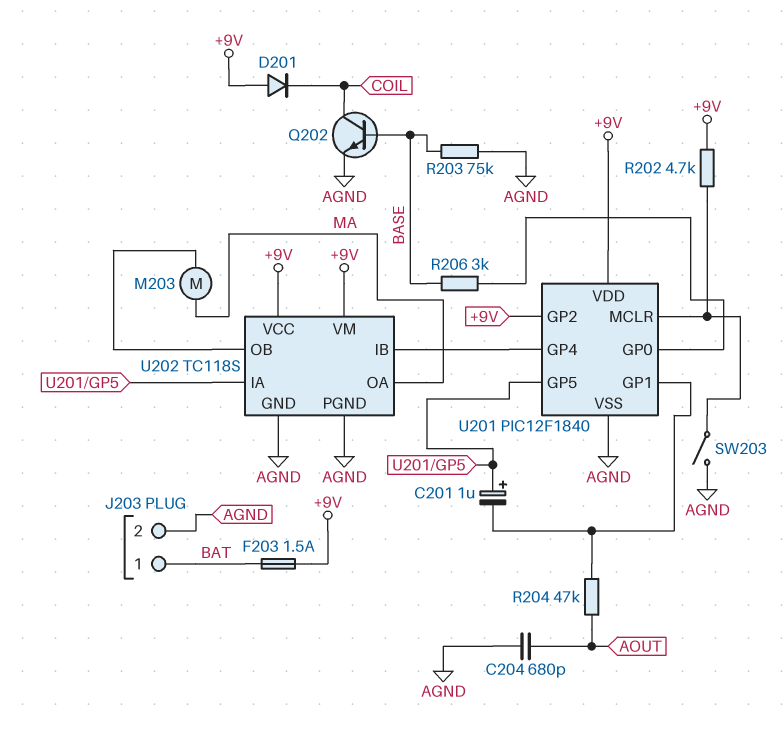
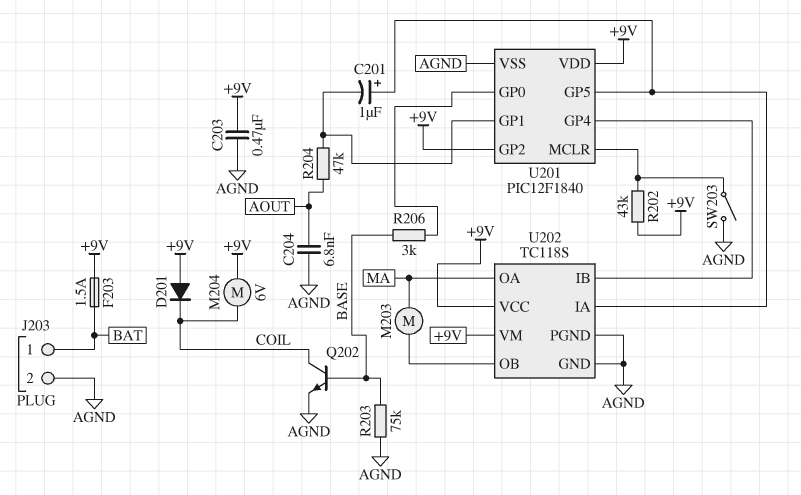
C203: none -> 470nF (+9V, AGND)
C204: 680pF (AGND, AOUT) -> 6.8nF (AGND, AOUT)
M204: none -> motor 6V (+9V, COIL)
R202: 4.7k (+9V, U201/MCLR) -> 43k (+9V, U201/MCLR)

